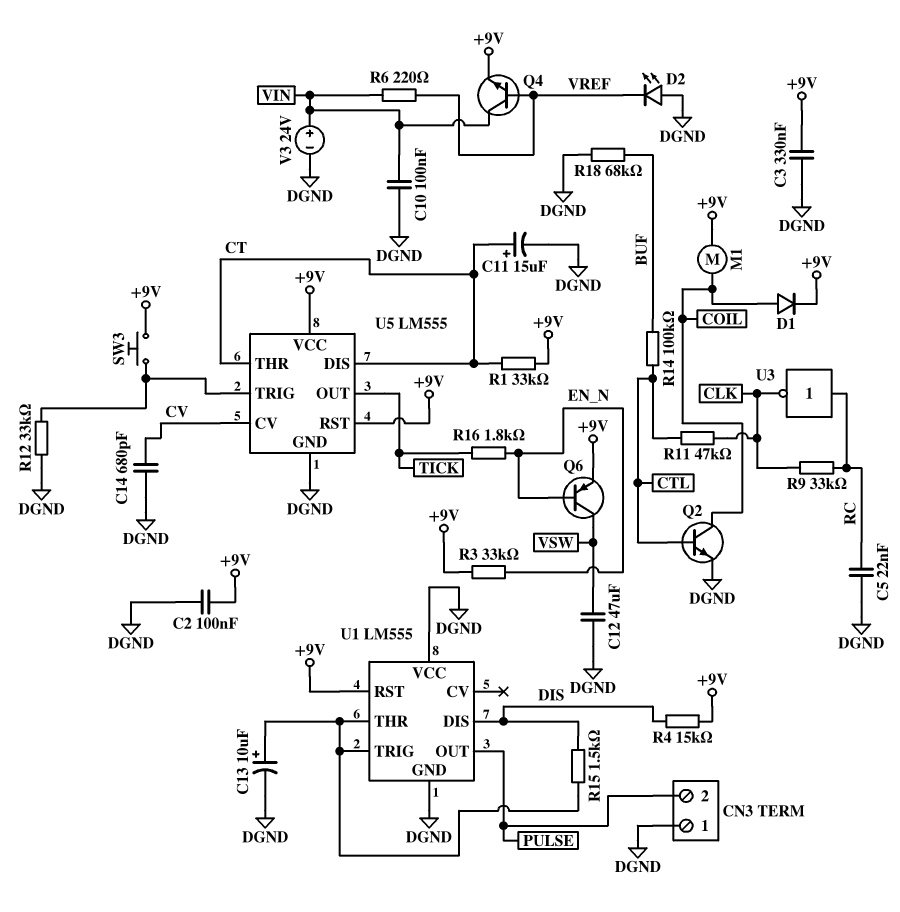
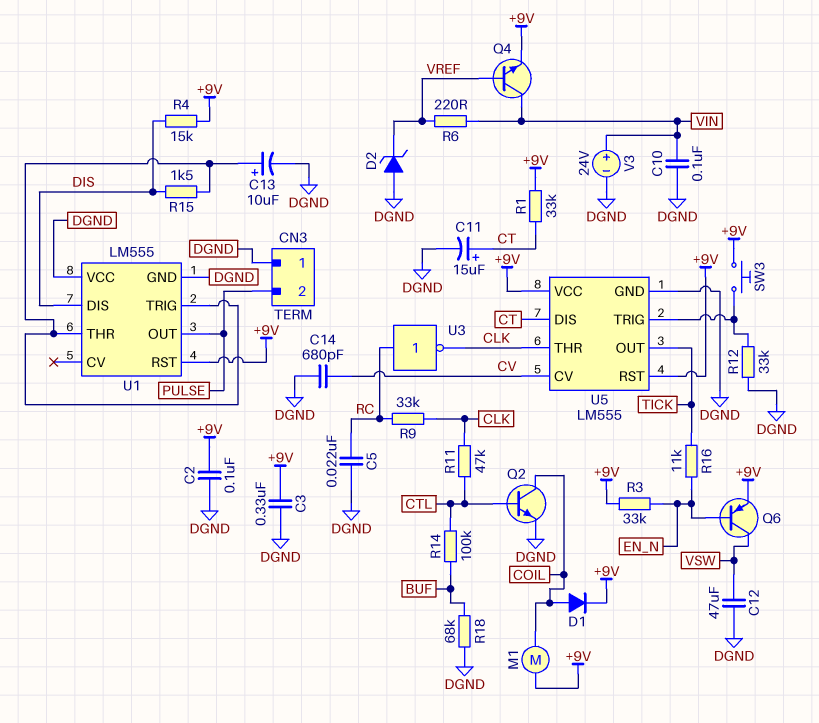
D2: LED (A DGND, K VREF) -> zener (A DGND, K VREF)
R16: 1.8k (EN_N, TICK) -> 11k (EN_N, TICK)
U5 pin THR: CT -> CLK

